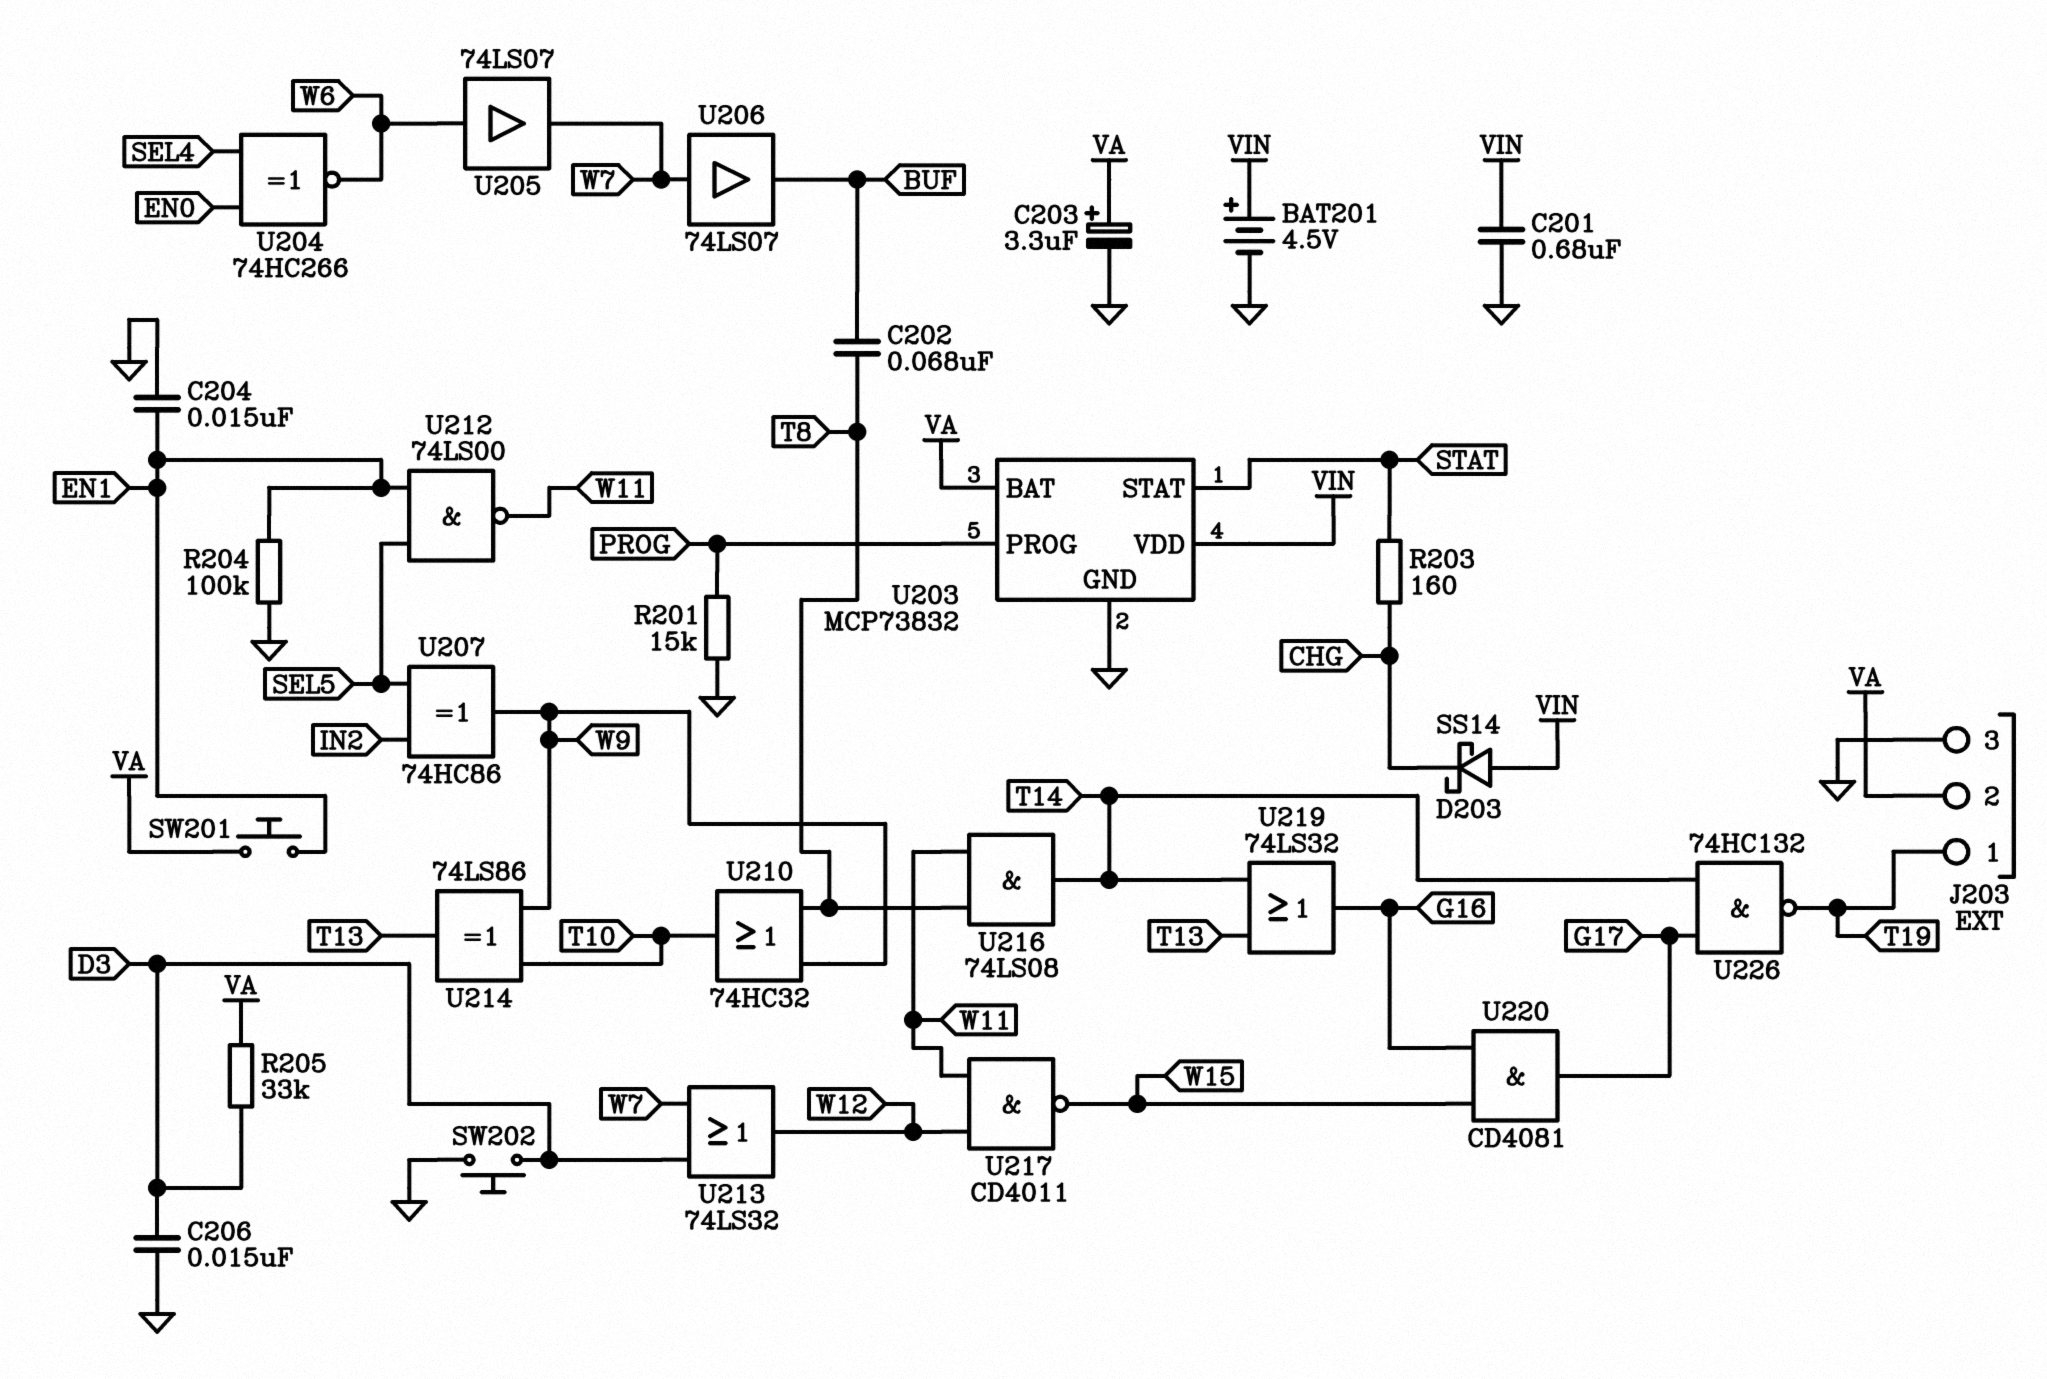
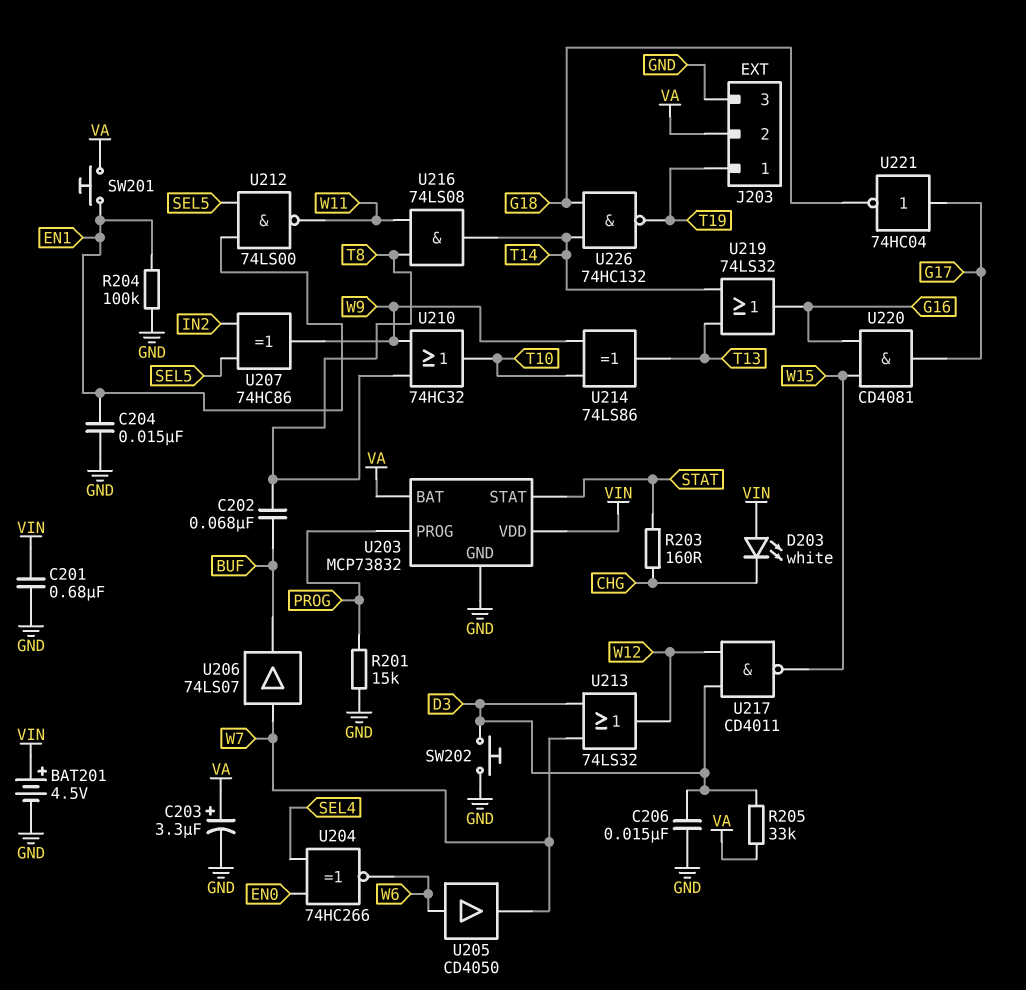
D203: schottky SS14 (A VIN, K CHG) -> LED white (A VIN, K CHG)
U205: buffer 74LS07 (in W6, out W7) -> buffer CD4050 (in W6, out W7)
U217: NAND CD4011 (in W11, in W12, out W15) -> NAND CD4011 (in D3, in W12, out W15)
U221: none -> NOT 74HC04 (in G17, out G18)
U226: NAND 74HC132 (in G17, in T14, out T19) -> NAND 74HC132 (in G18, in T14, out T19)

